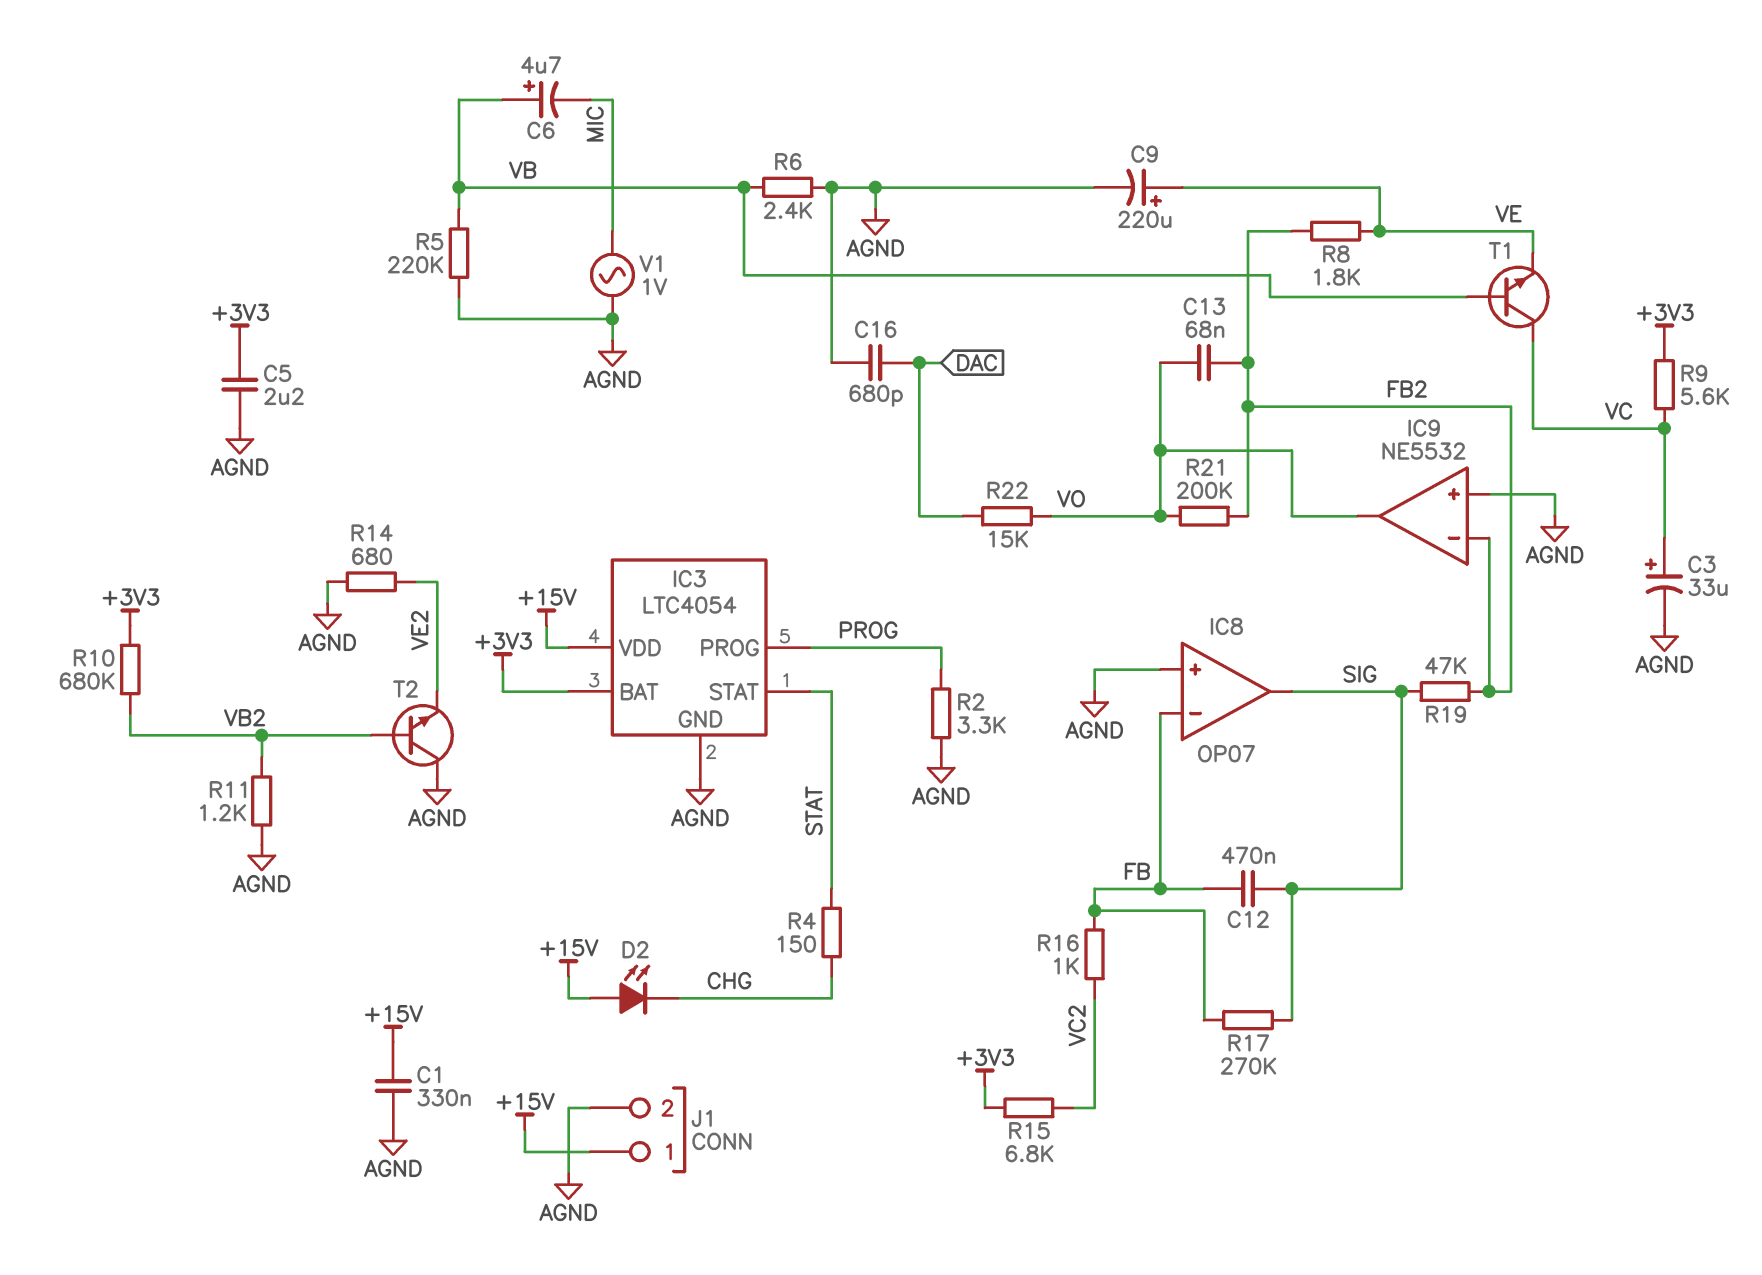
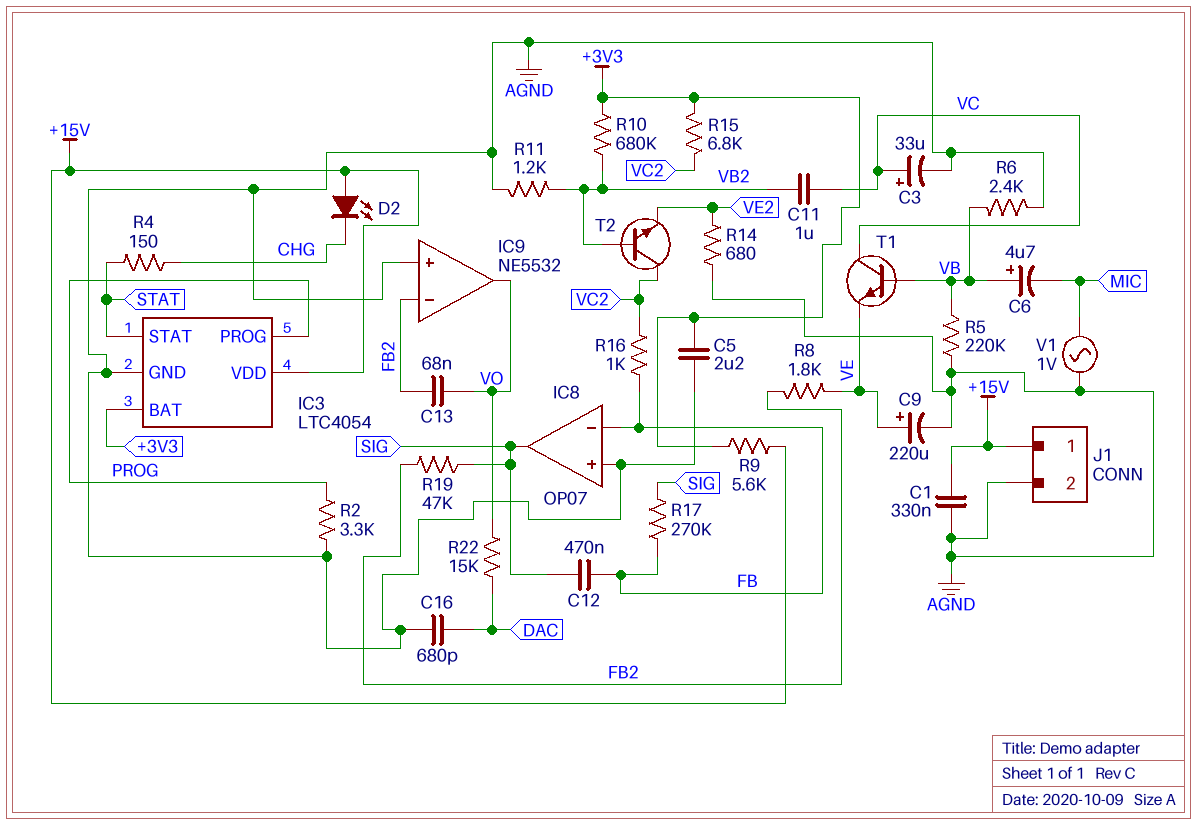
C11: none -> 1uF (VB2, VC)
R9: 5.6k (+3V3, VC) -> 5.6k (+3V3, +15V)
R21: 200k (FB2, VO) -> none
T2: NPN (B VB2, C AGND, E VE2) -> NPN (B VB2, C VC2, E VE2)

